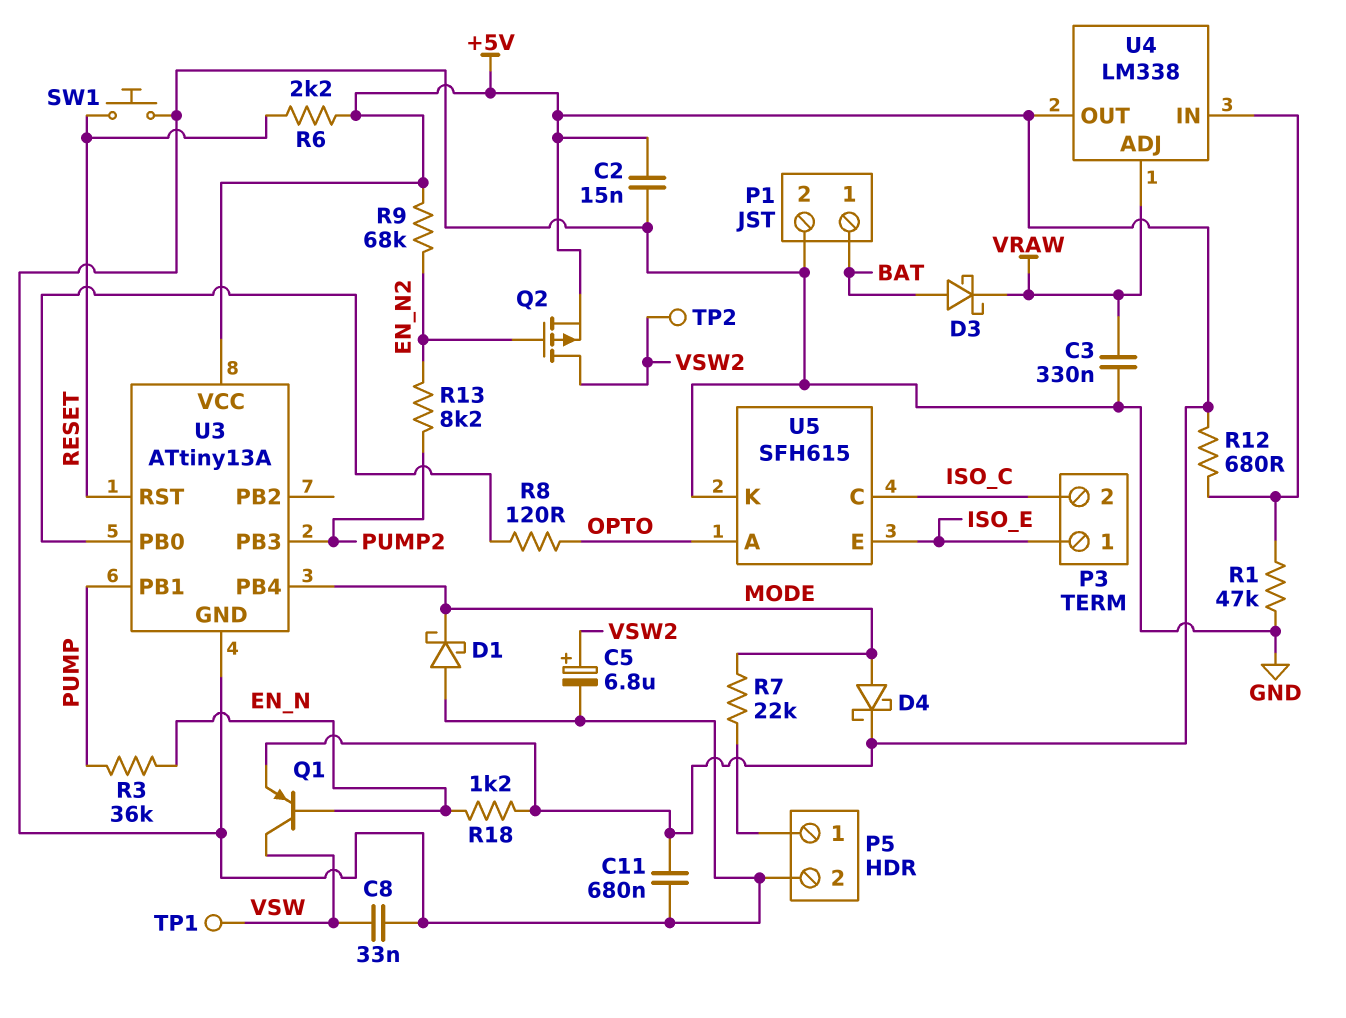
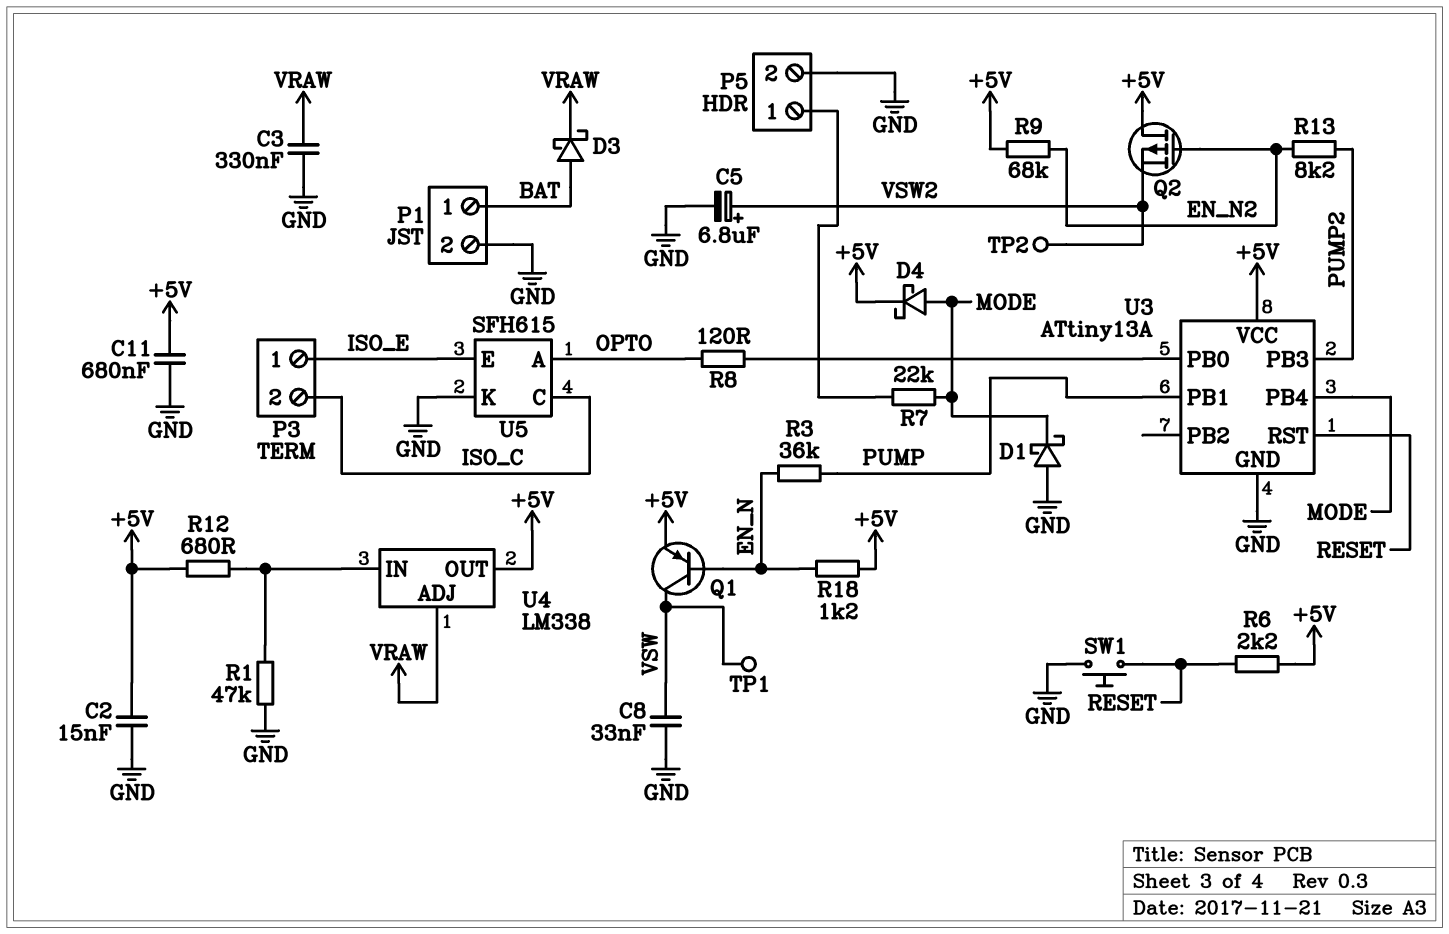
Q2: PMOS (G EN_N2, D VSW2, S +5V) -> PMOS (G EN_N2, D +5V, S VSW2)

